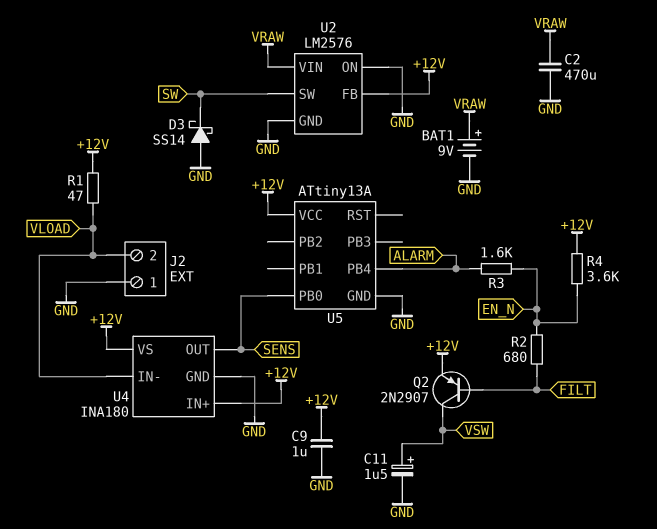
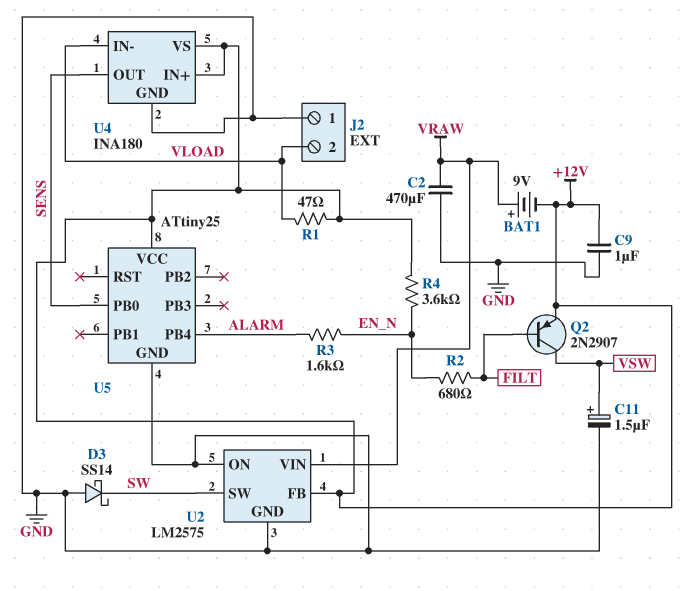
BAT1: 9V (plus VRAW, minus GND) -> 9V (plus VRAW, minus +12V)
U2: LM2576 -> LM2575
U5: ATtiny13A -> ATtiny25

